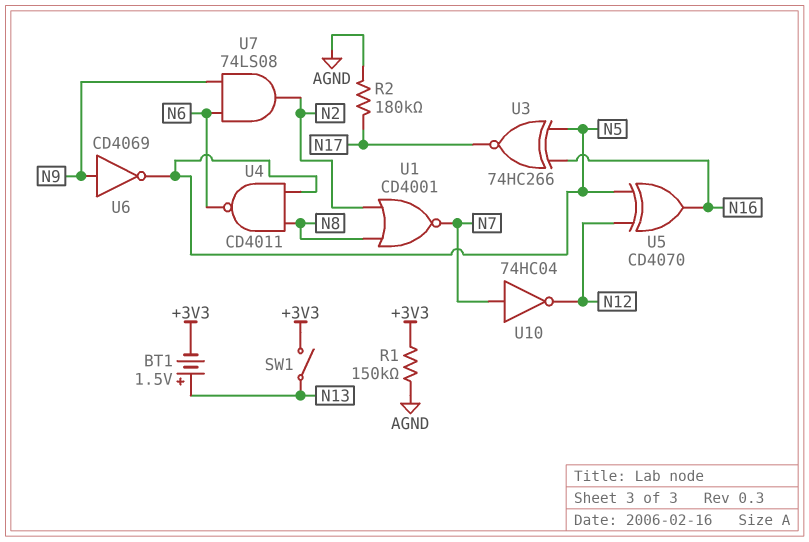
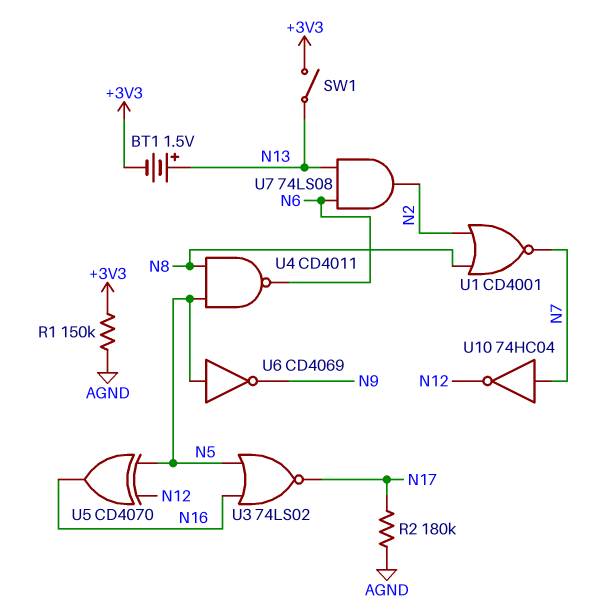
U3: XNOR 74HC266 (in N5, in N16, out N17) -> NOR 74LS02 (in N5, in N16, out N17)
U6: NOT CD4069 (in N9, out N5) -> NOT CD4069 (in N5, out N9)
U7: AND 74LS08 (in N6, in N9, out N2) -> AND 74LS08 (in N6, in N13, out N2)

